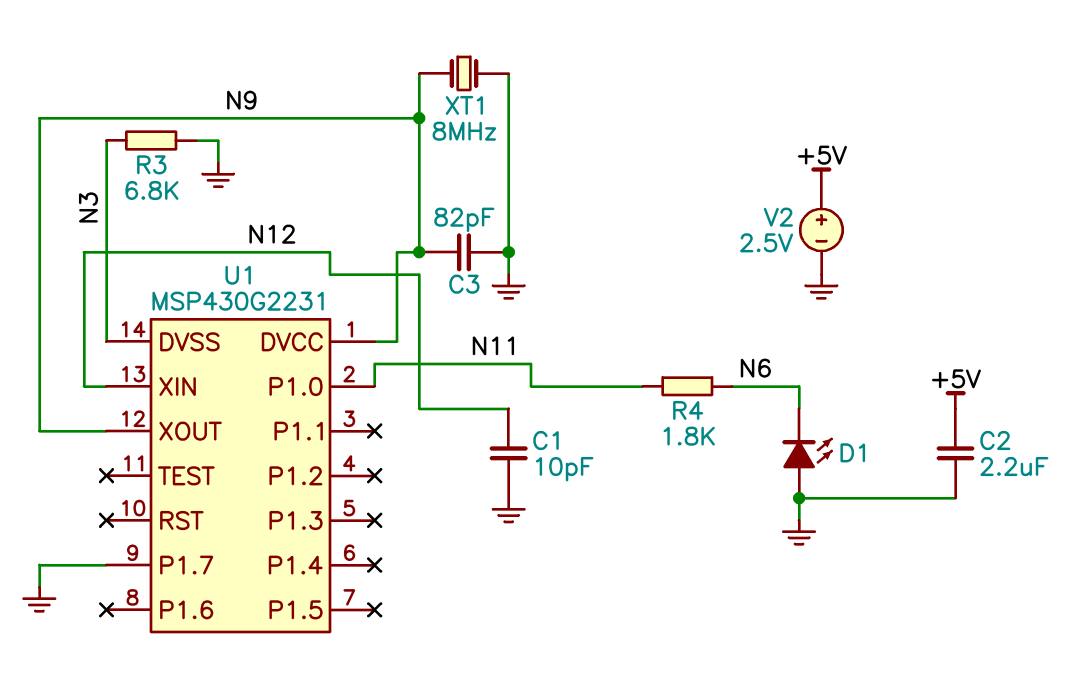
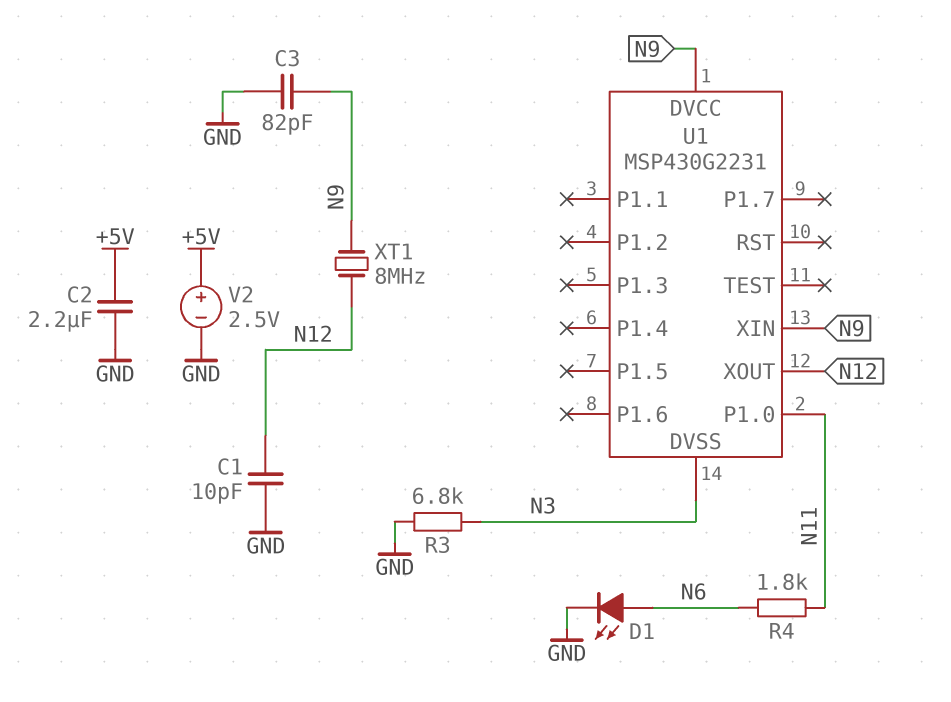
D1: LED (A GND, K N6) -> LED (A N6, K GND)
U1 pin P1.7: GND -> none
U1 pin XIN: N12 -> N9
U1 pin XOUT: N9 -> N12
XT1: 8MHz (GND, N9) -> 8MHz (N9, N12)

